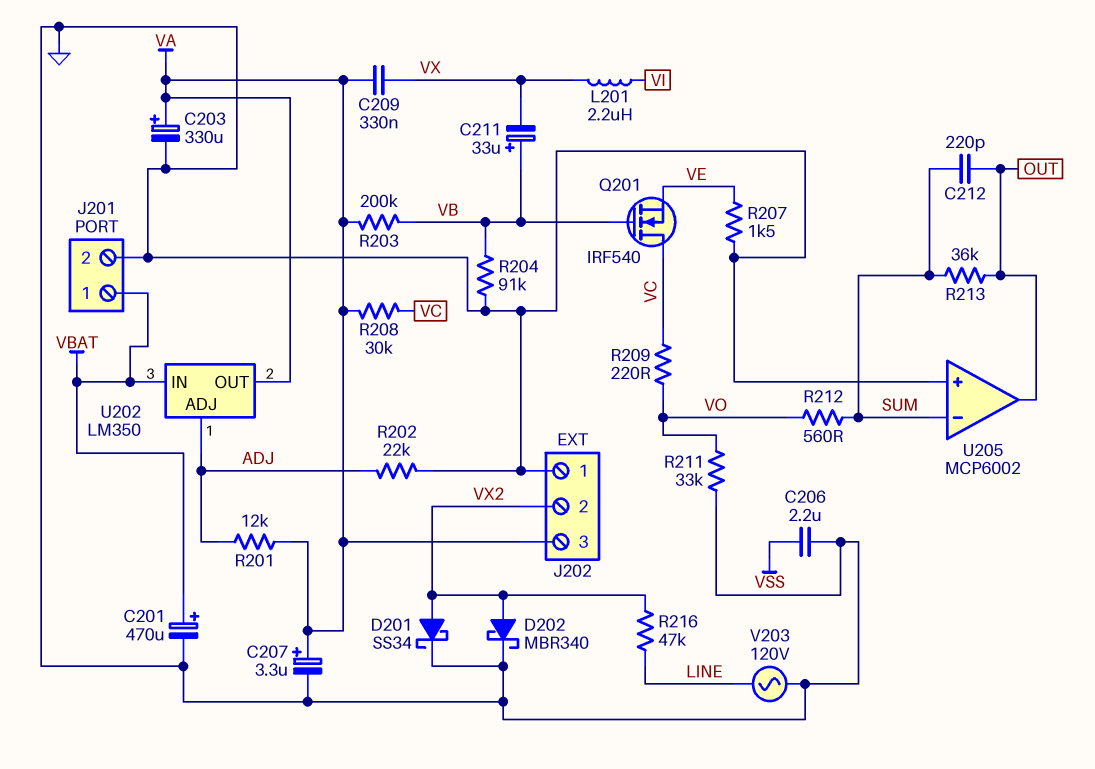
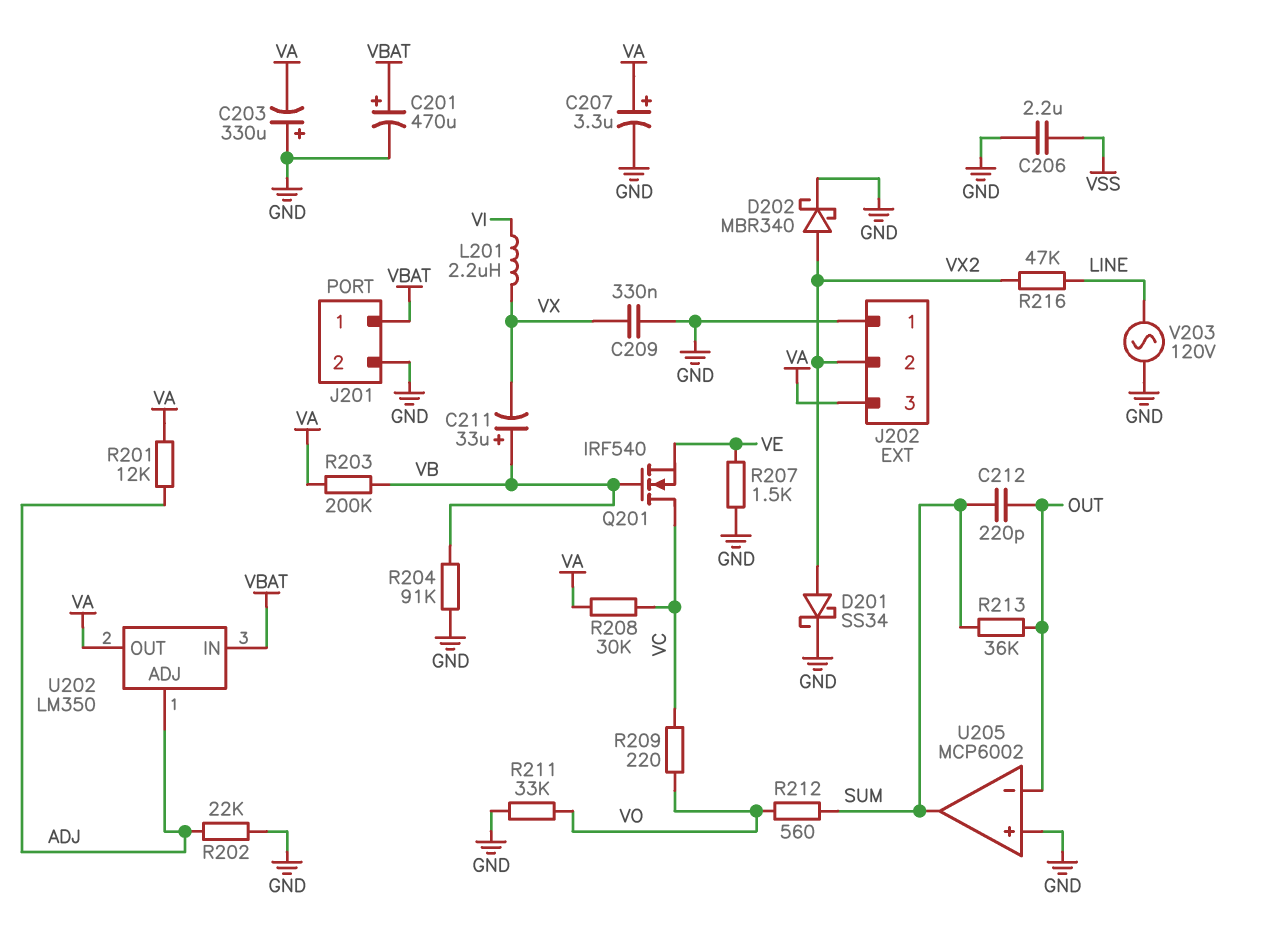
C203: 330uF (plus VA, minus GND) -> 330uF (plus GND, minus VA)
C209: 330nF (VA, VX) -> 330nF (GND, VX)
U205 pin in-: SUM -> OUT
U205 pin out: OUT -> SUM

